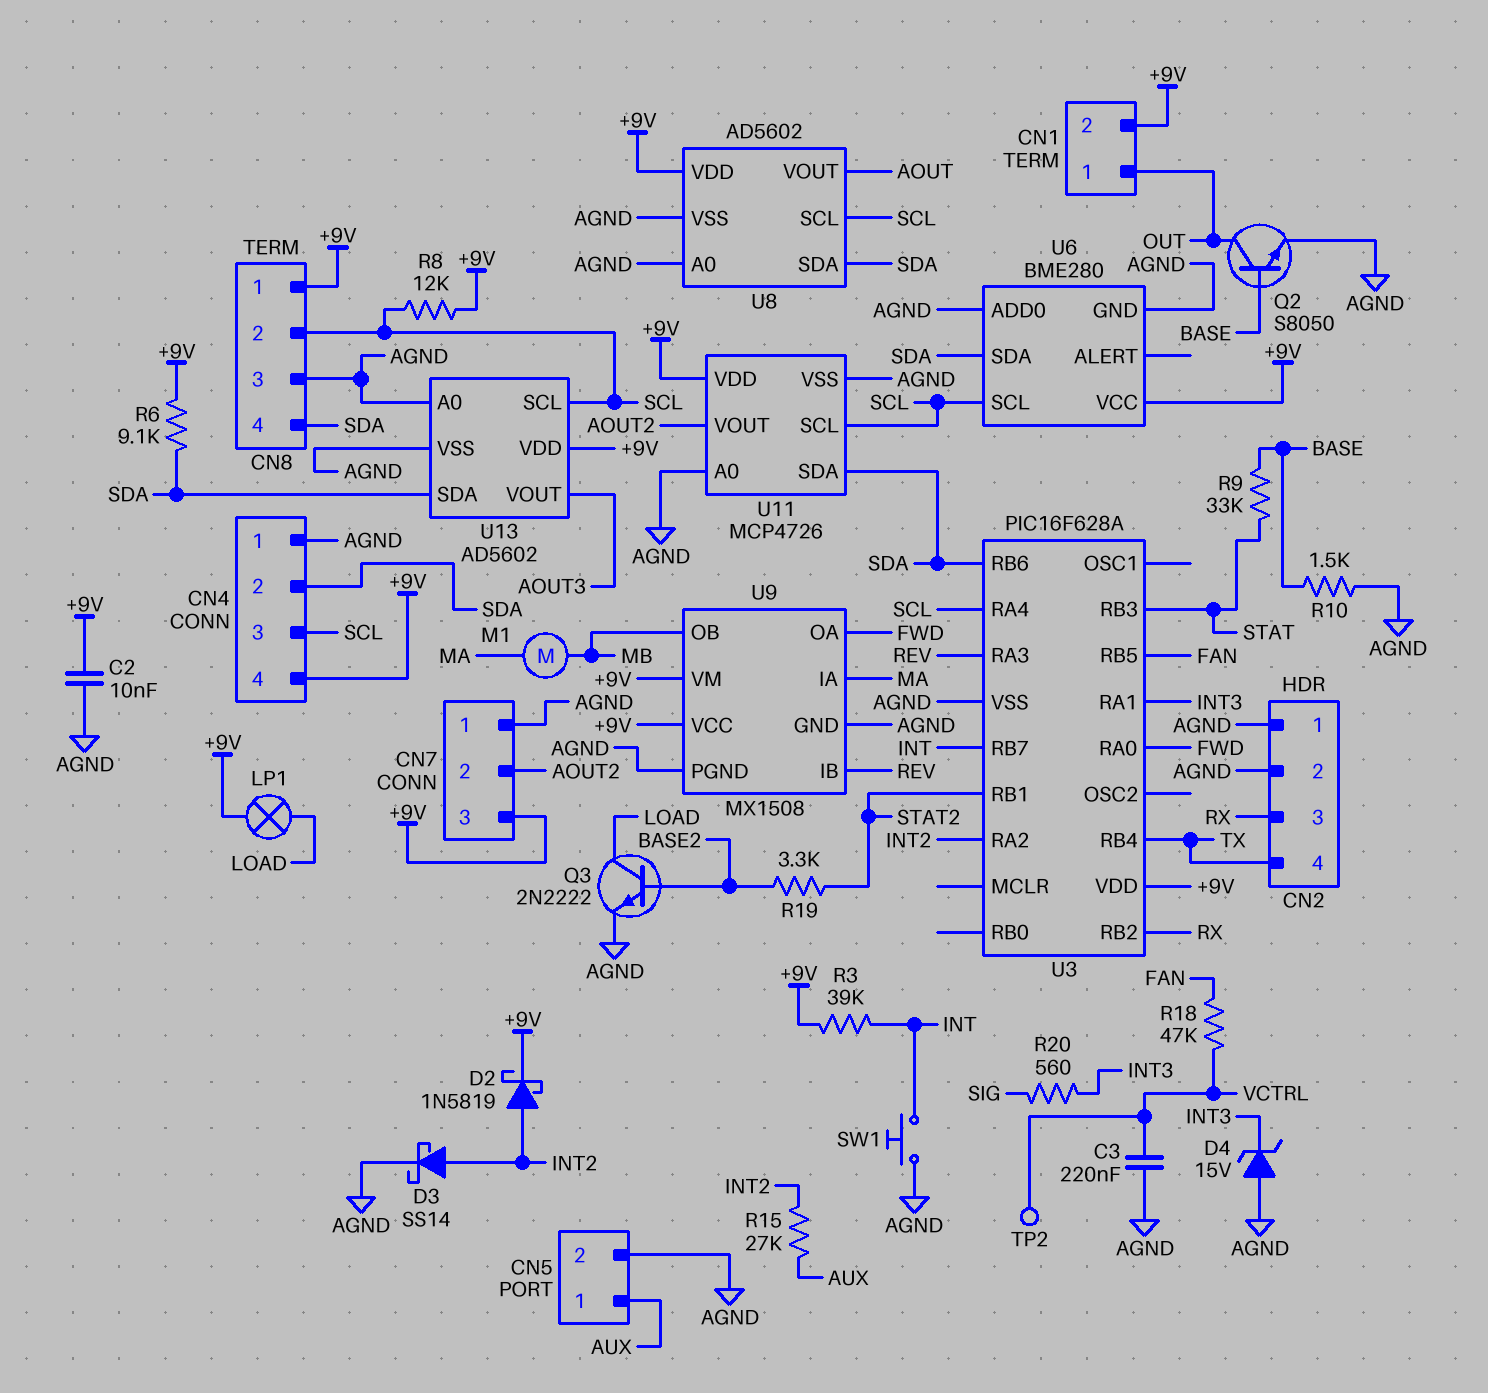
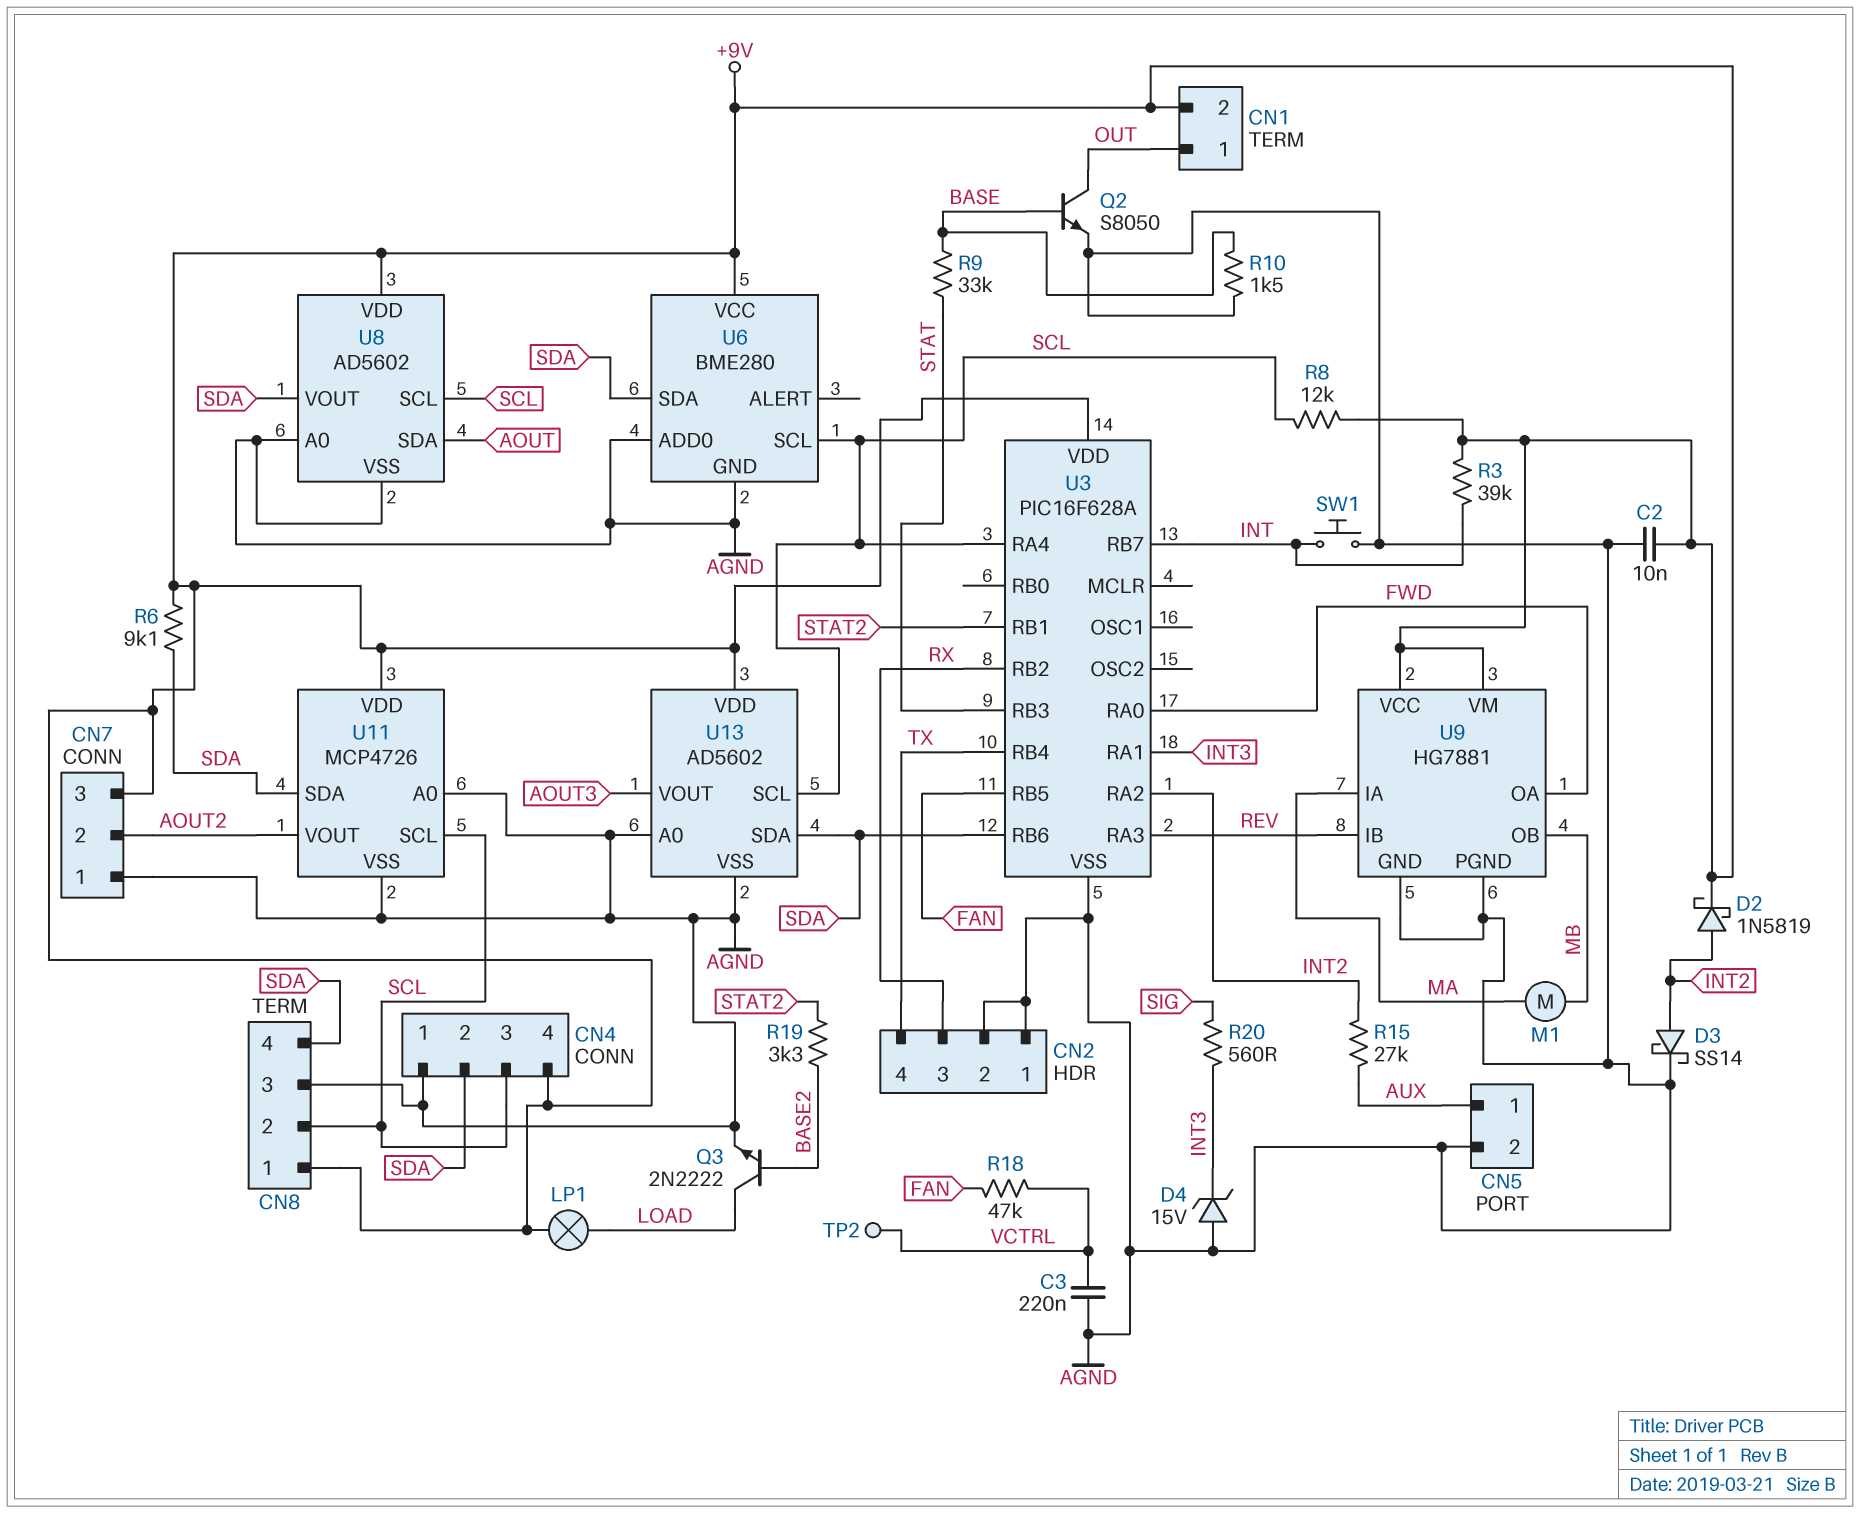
U8 pin SDA: SDA -> AOUT
U8 pin VOUT: AOUT -> SDA
U9: MX1508 -> HG7881

